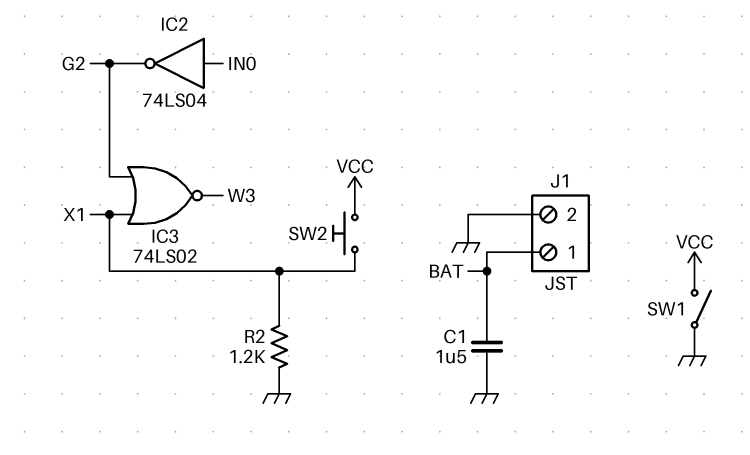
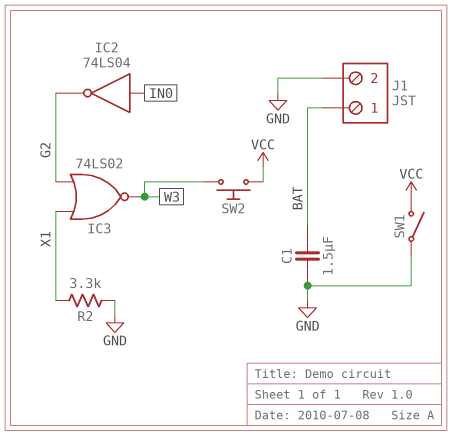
R2: 1.2k (GND, X1) -> 3.3k (GND, X1)
SW2: button (VCC, X1) -> button (VCC, W3)

